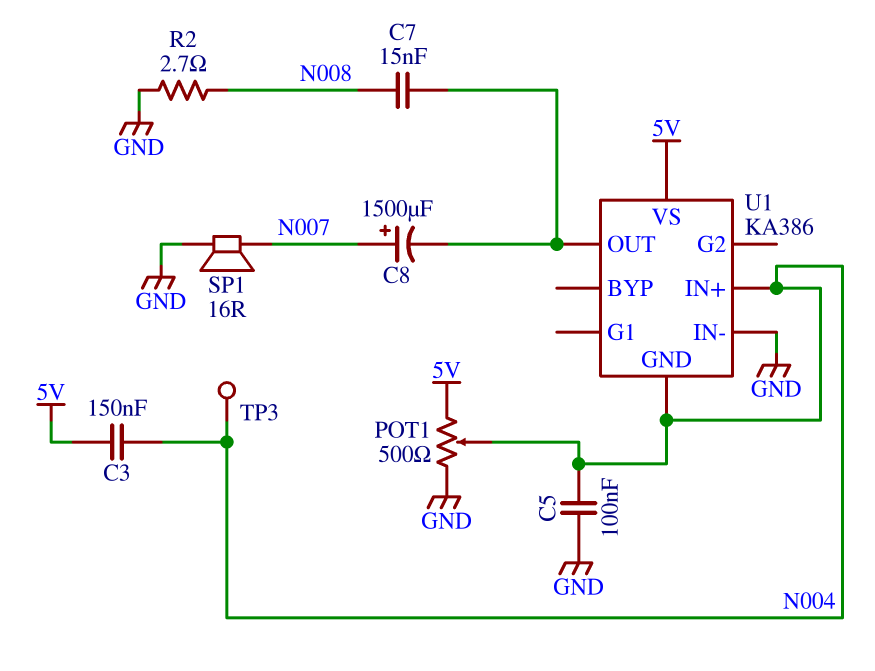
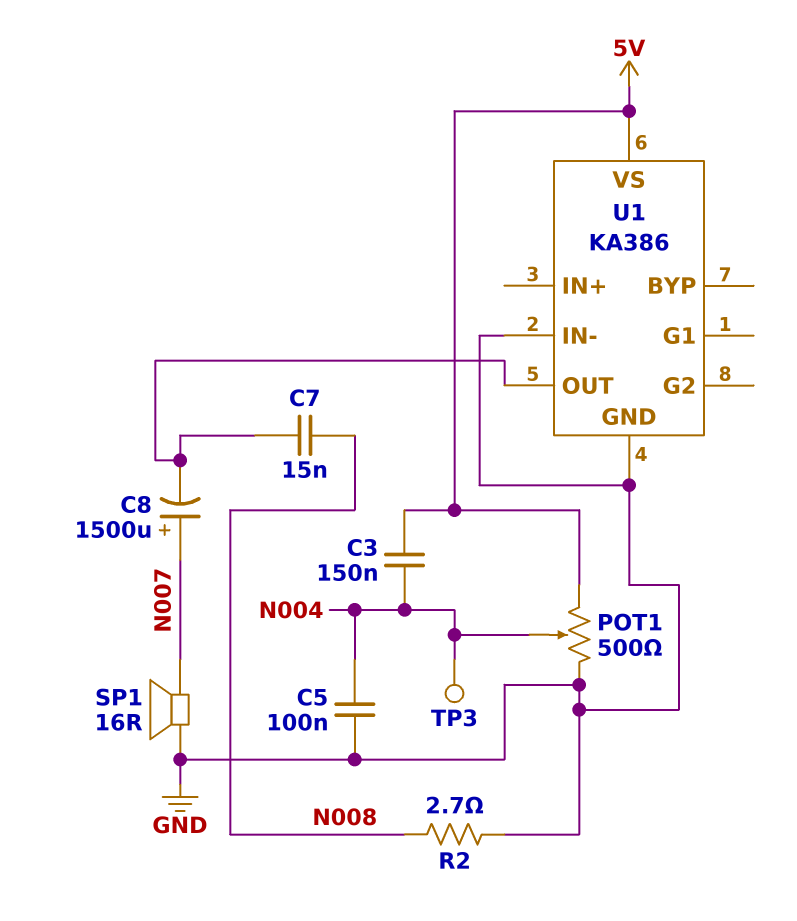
U1 pin GND: N004 -> GND
U1 pin IN+: N004 -> none

